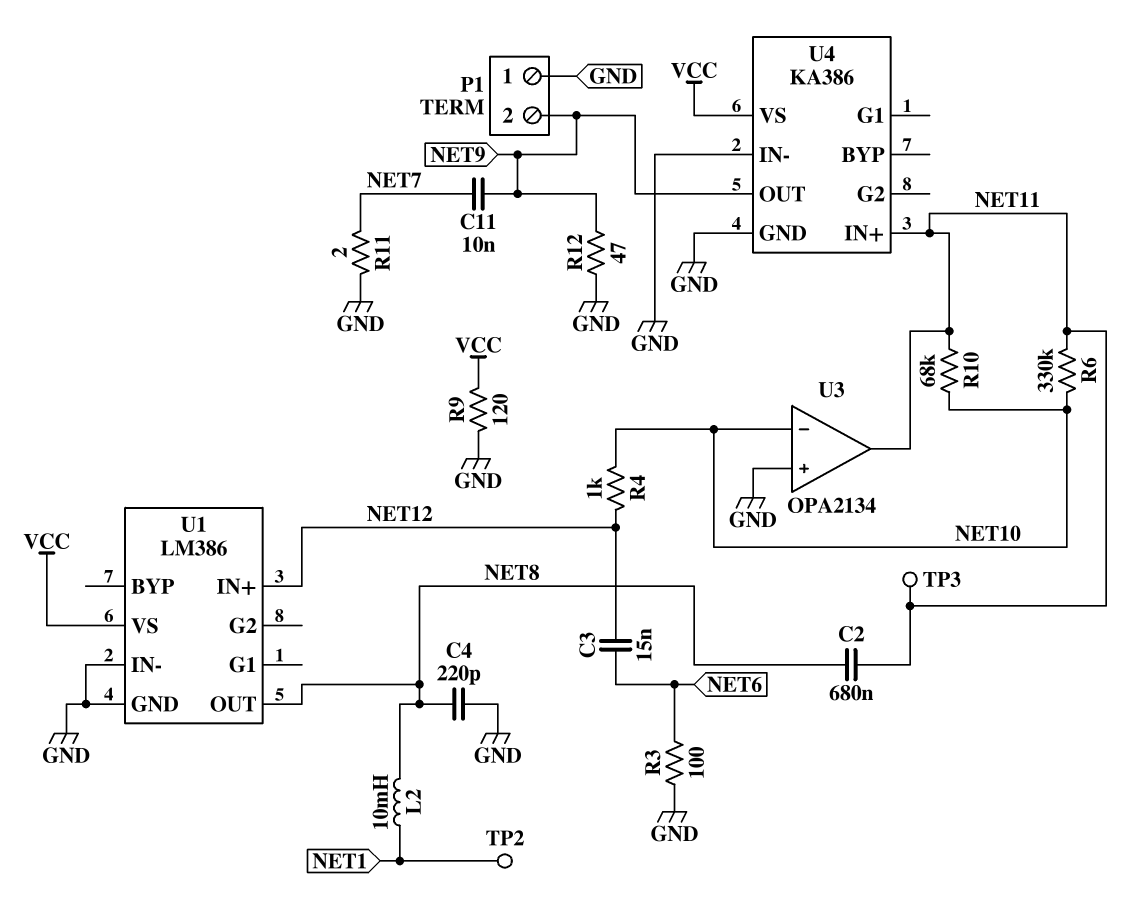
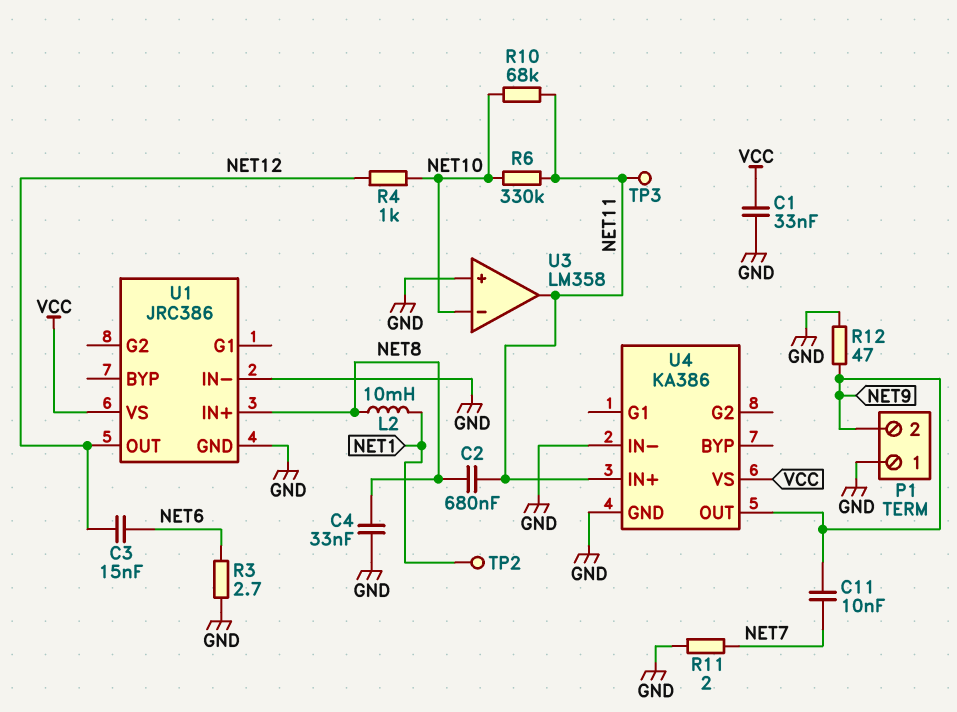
C1: none -> 33nF (GND, VCC)
C4: 220pF (GND, NET8) -> 33nF (GND, NET8)
R3: 100 (GND, NET6) -> 2.7 (GND, NET6)
R9: 120 (GND, VCC) -> none
U1: LM386 -> JRC386
U1 pin IN+: NET12 -> NET8
U1 pin OUT: NET8 -> NET12
U3: OPA2134 -> LM358

